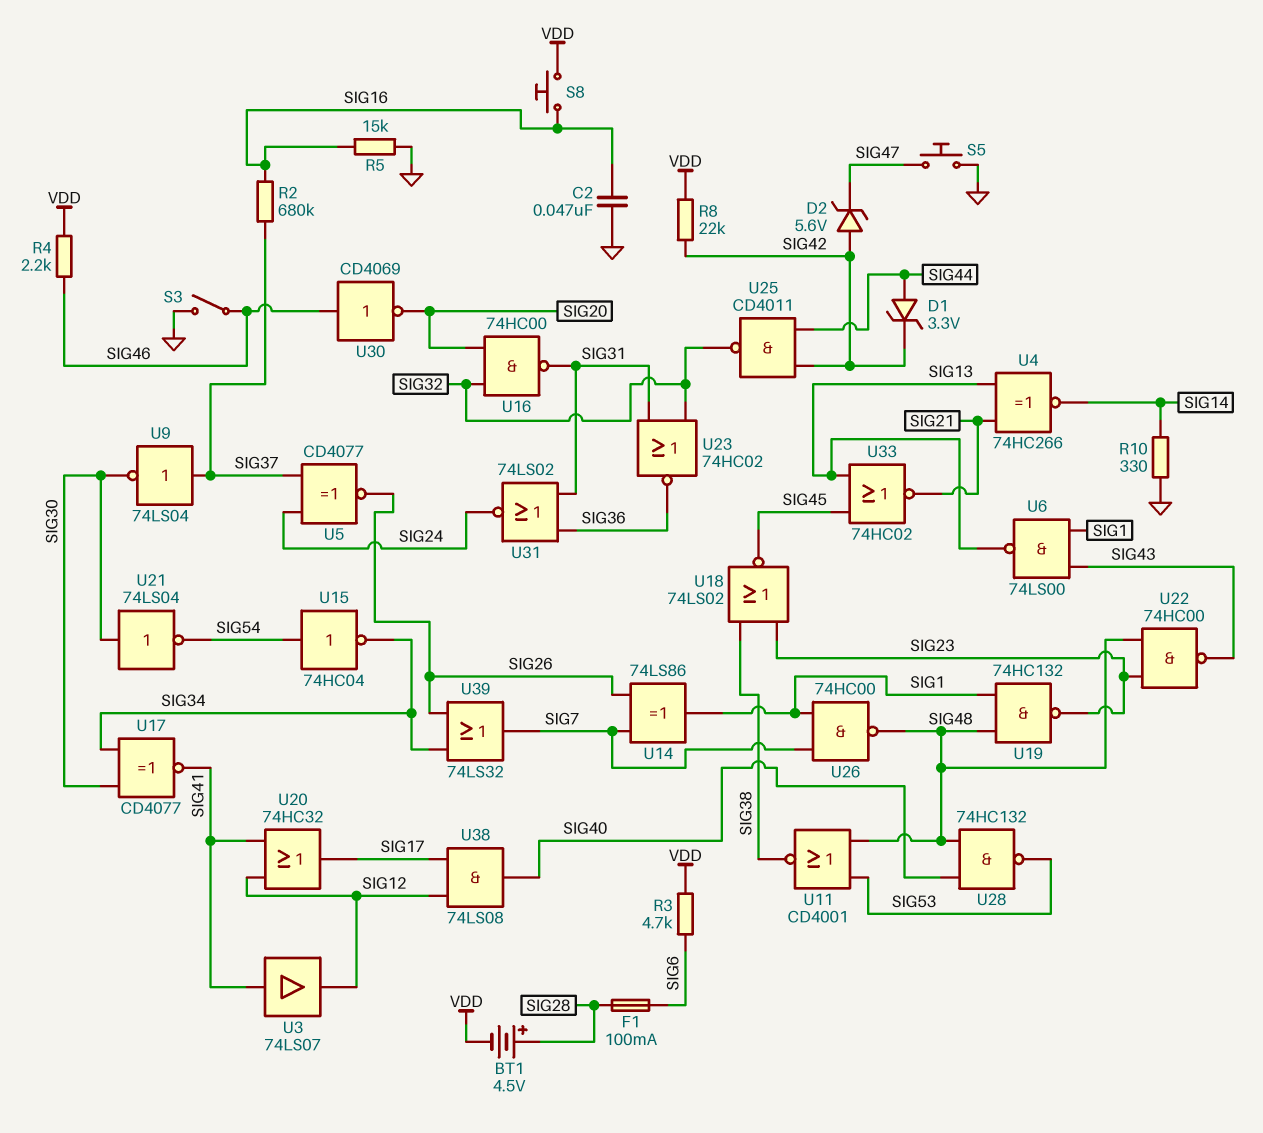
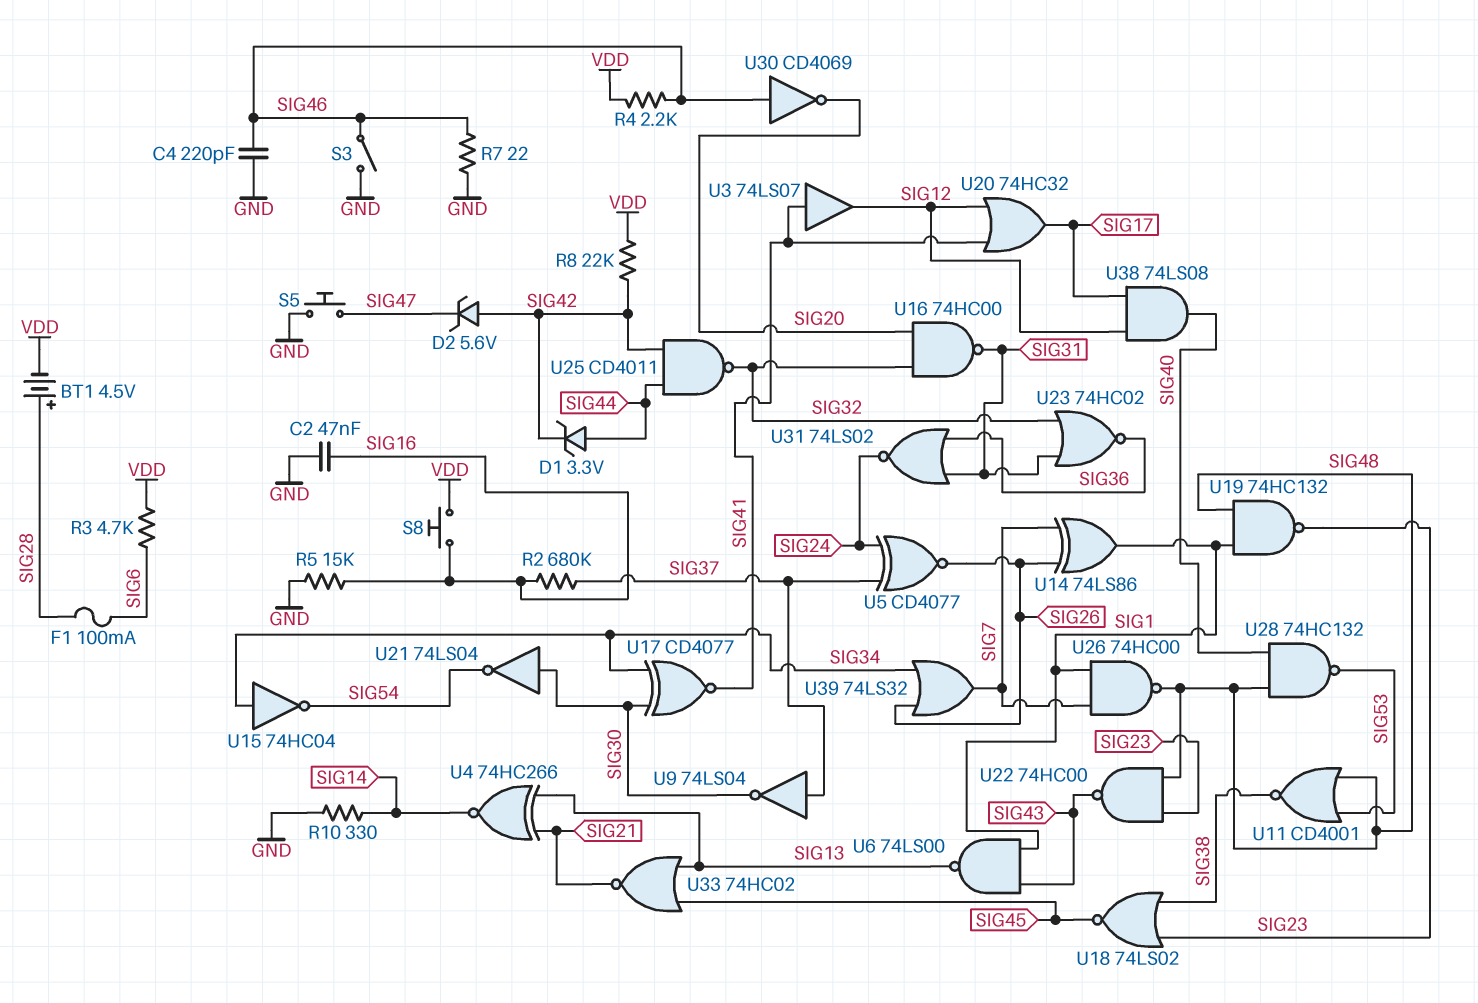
C4: none -> 220pF (GND, SIG46)
R7: none -> 22 (GND, SIG46)
U15: NOT 74HC04 (in SIG54, out SIG34) -> NOT 74HC04 (in SIG34, out SIG54)

